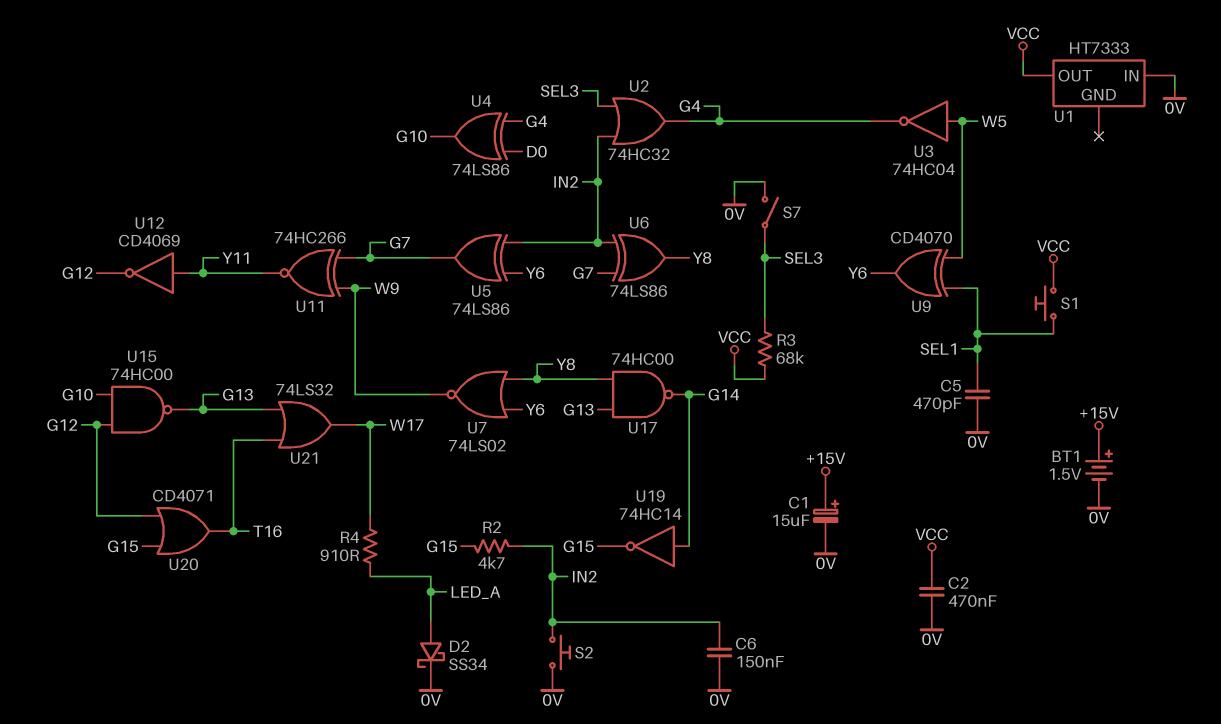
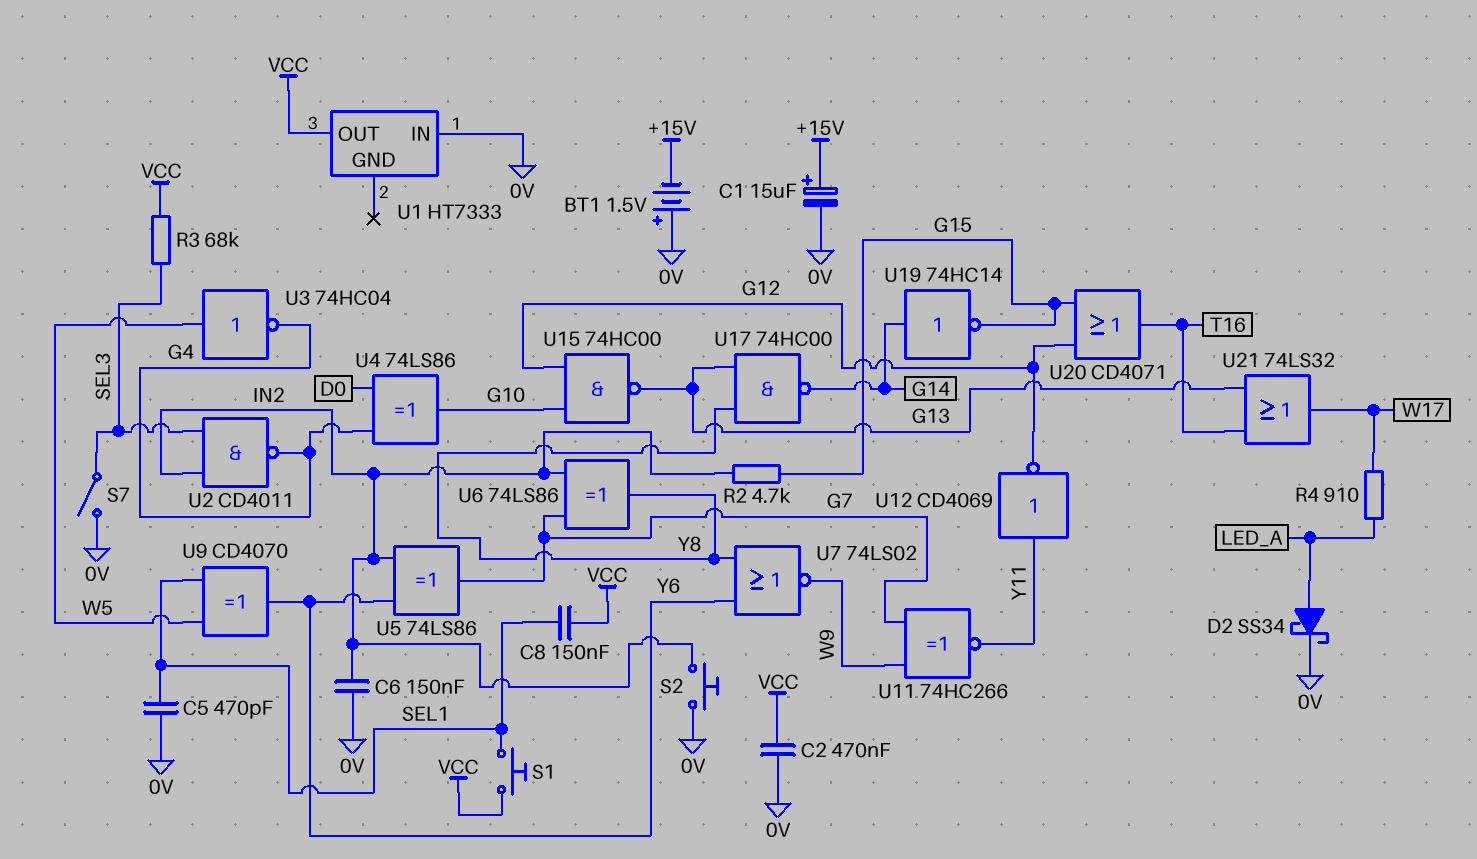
BT1: 1.5V (plus +15V, minus 0V) -> 1.5V (plus 0V, minus +15V)
C8: none -> 150nF (SEL1, VCC)
U2: OR 74HC32 (in IN2, in SEL3, out G4) -> NAND CD4011 (in IN2, in SEL3, out G4)

